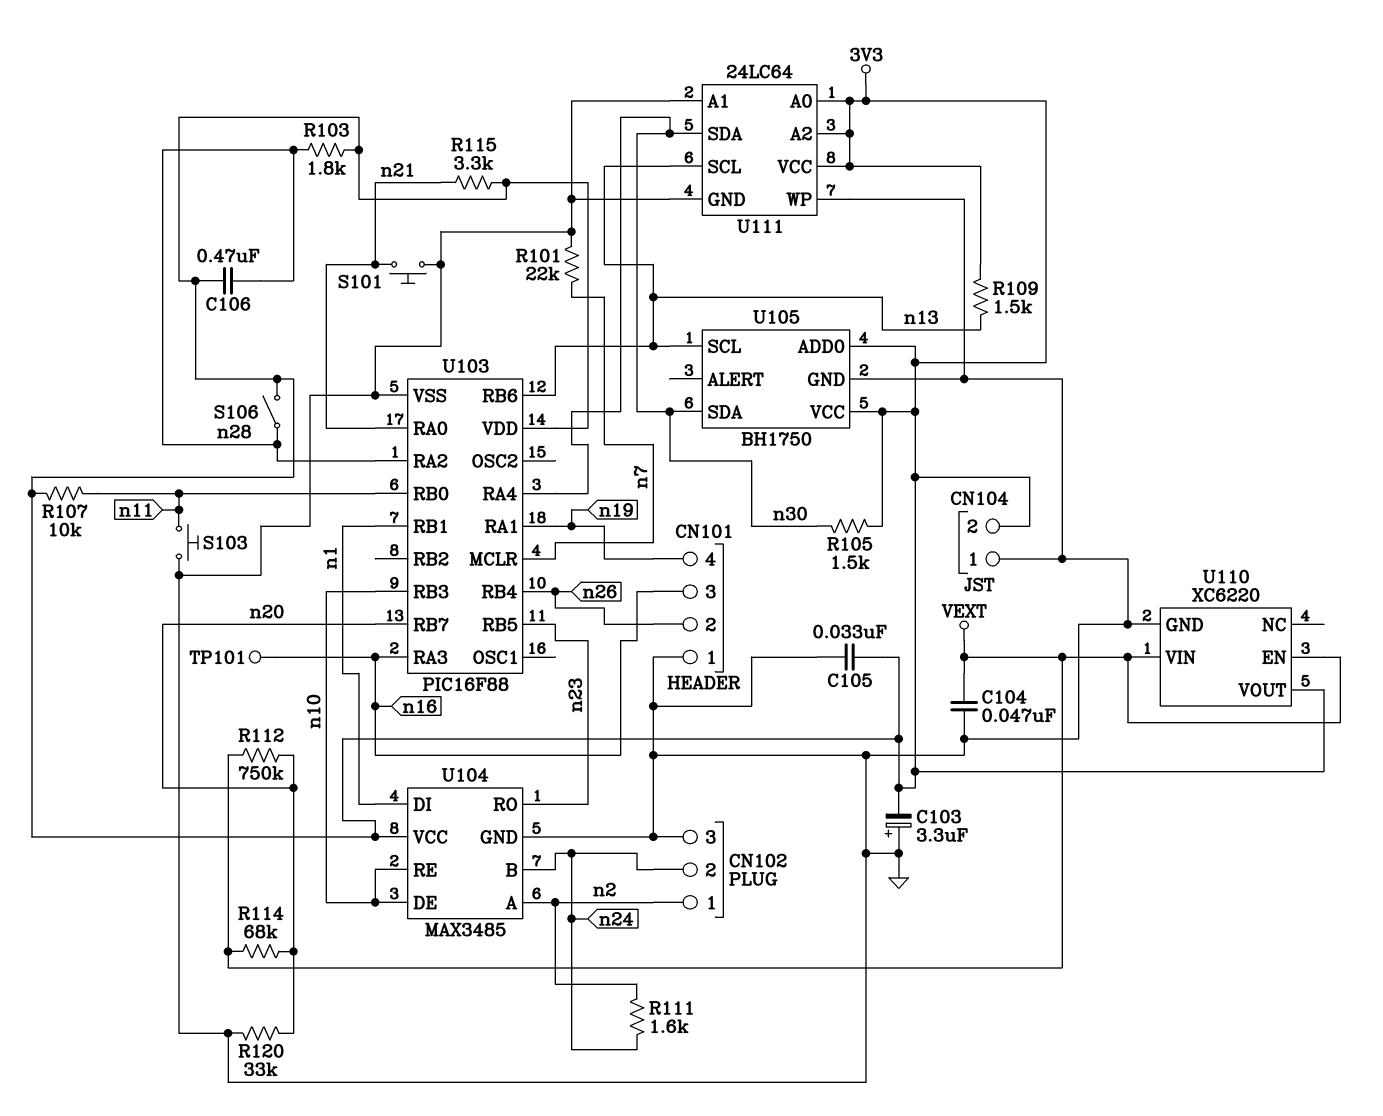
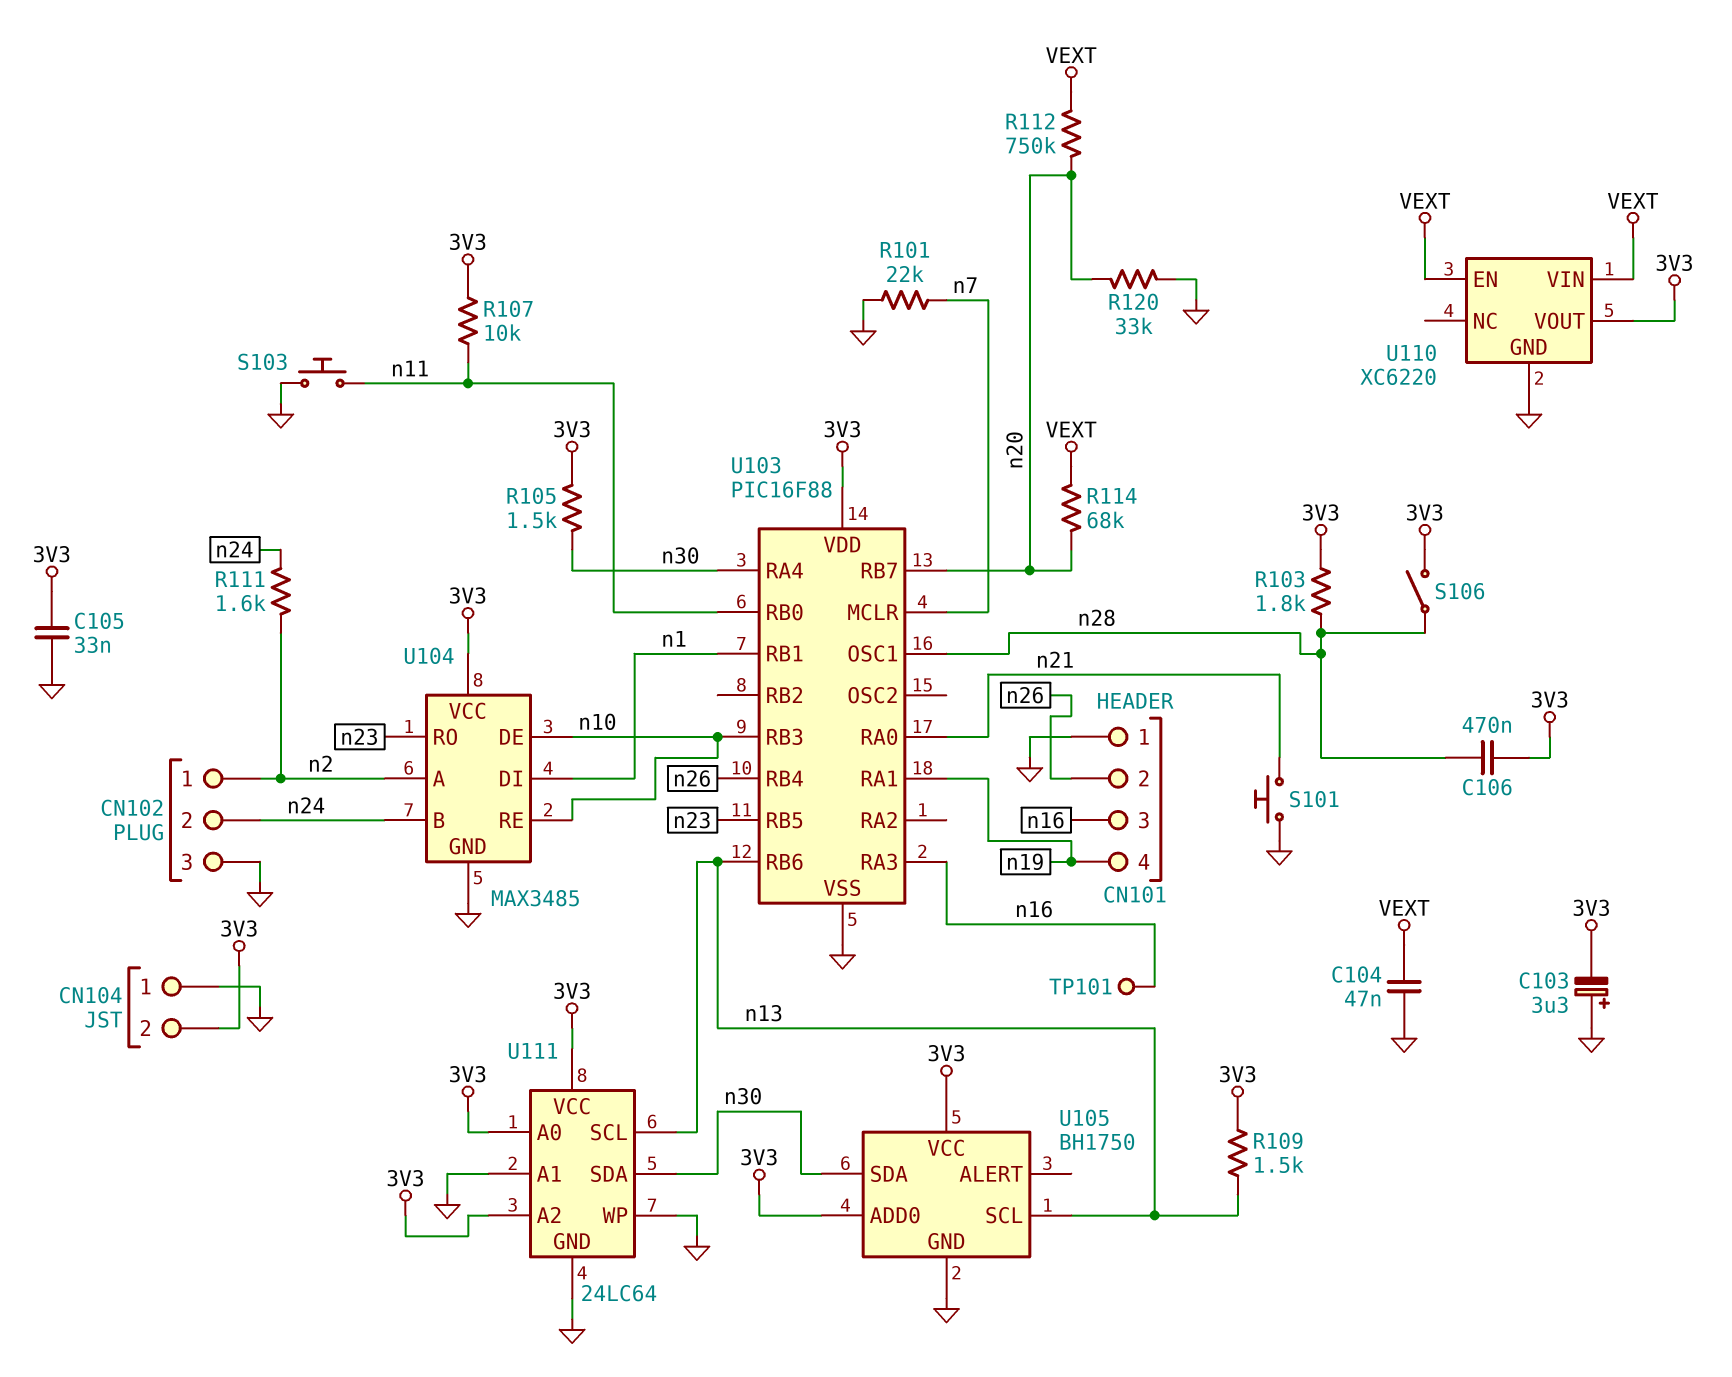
R115: 3.3k (3V3, n21) -> none
U103 pin OSC1: none -> n28
U103 pin RA2: n28 -> none

